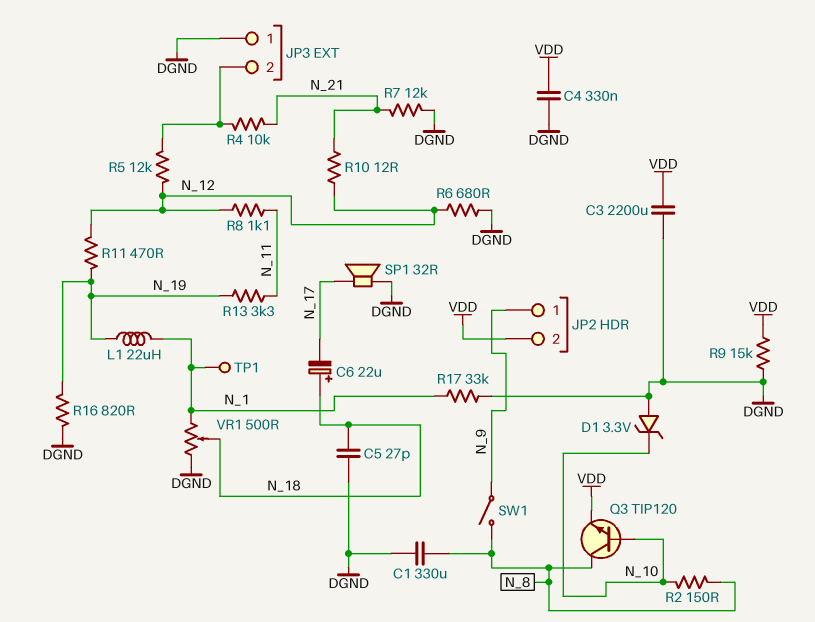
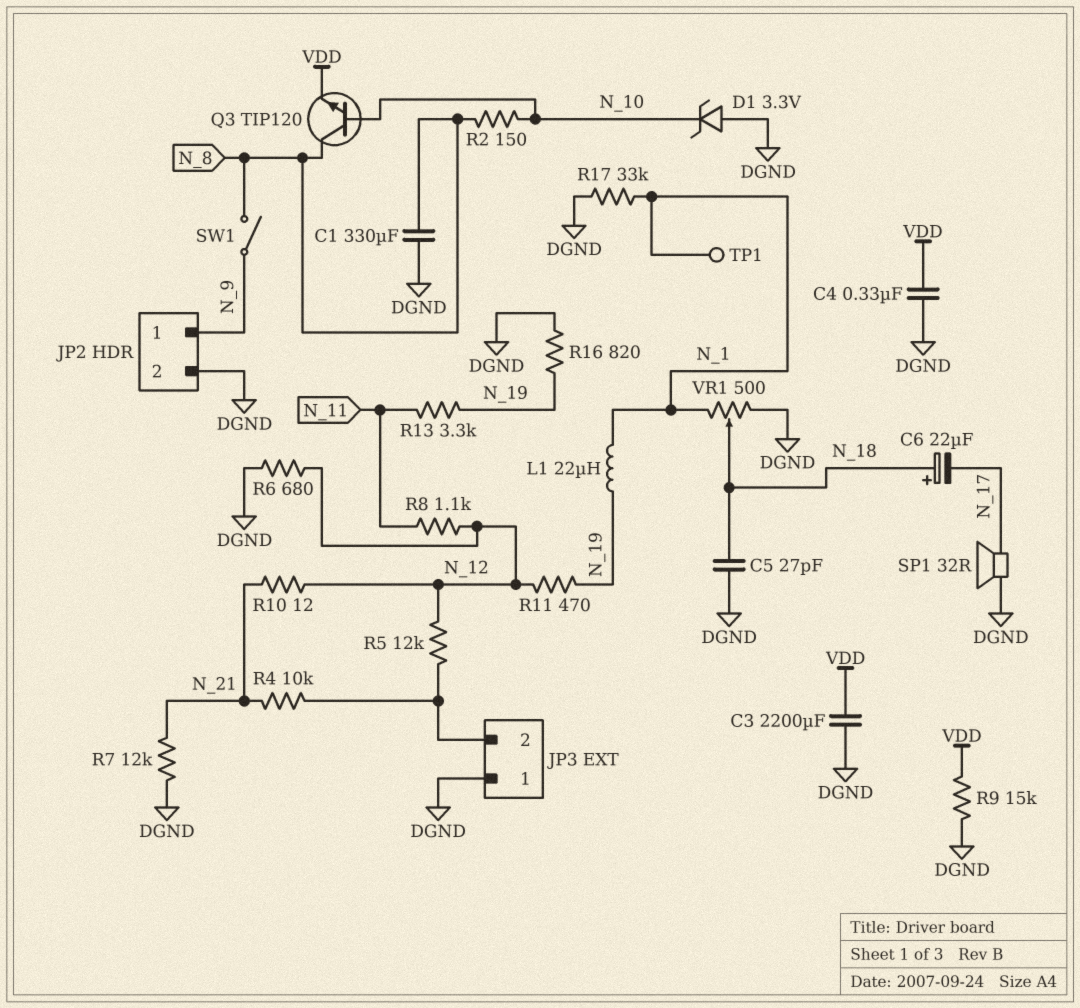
JP2 pin 2: VDD -> DGND

